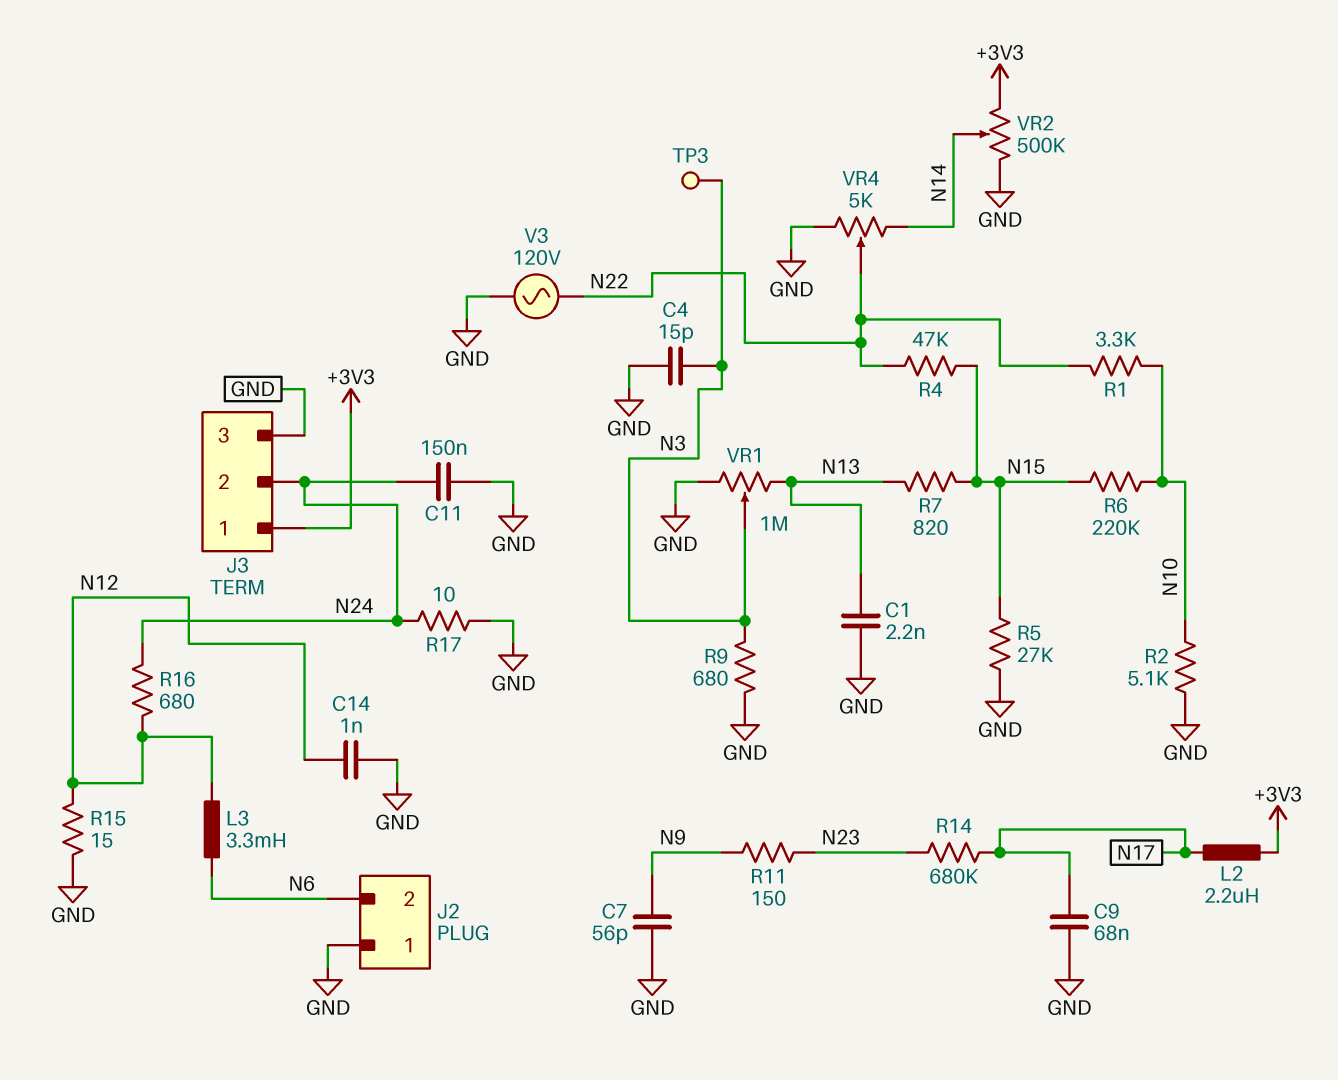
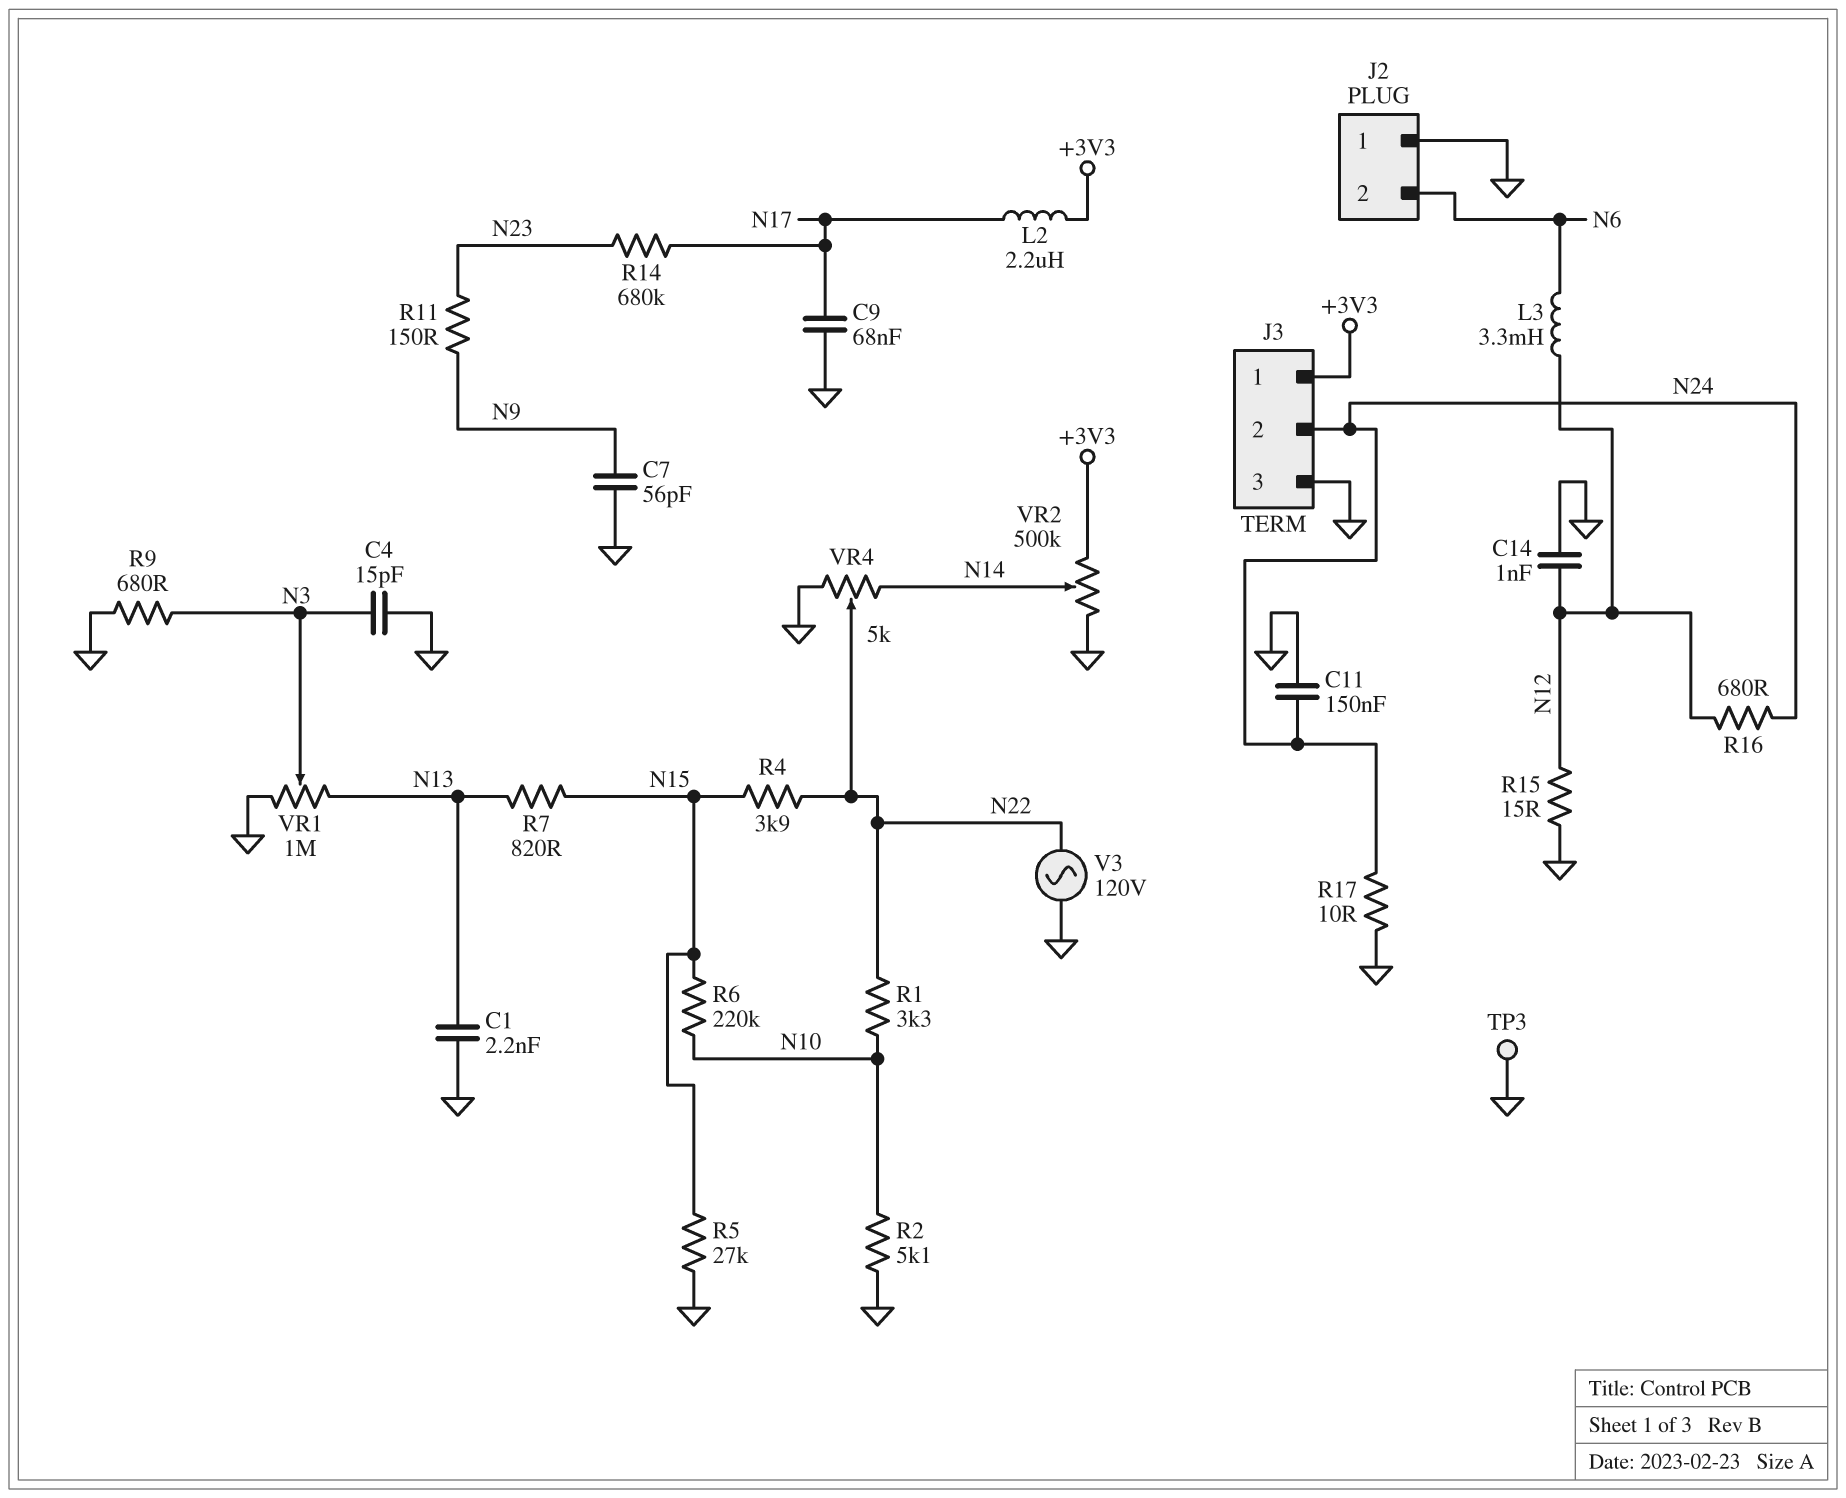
R4: 47k (N15, N22) -> 3.9k (N15, N22)
TP3: test point (N3) -> test point (GND)

